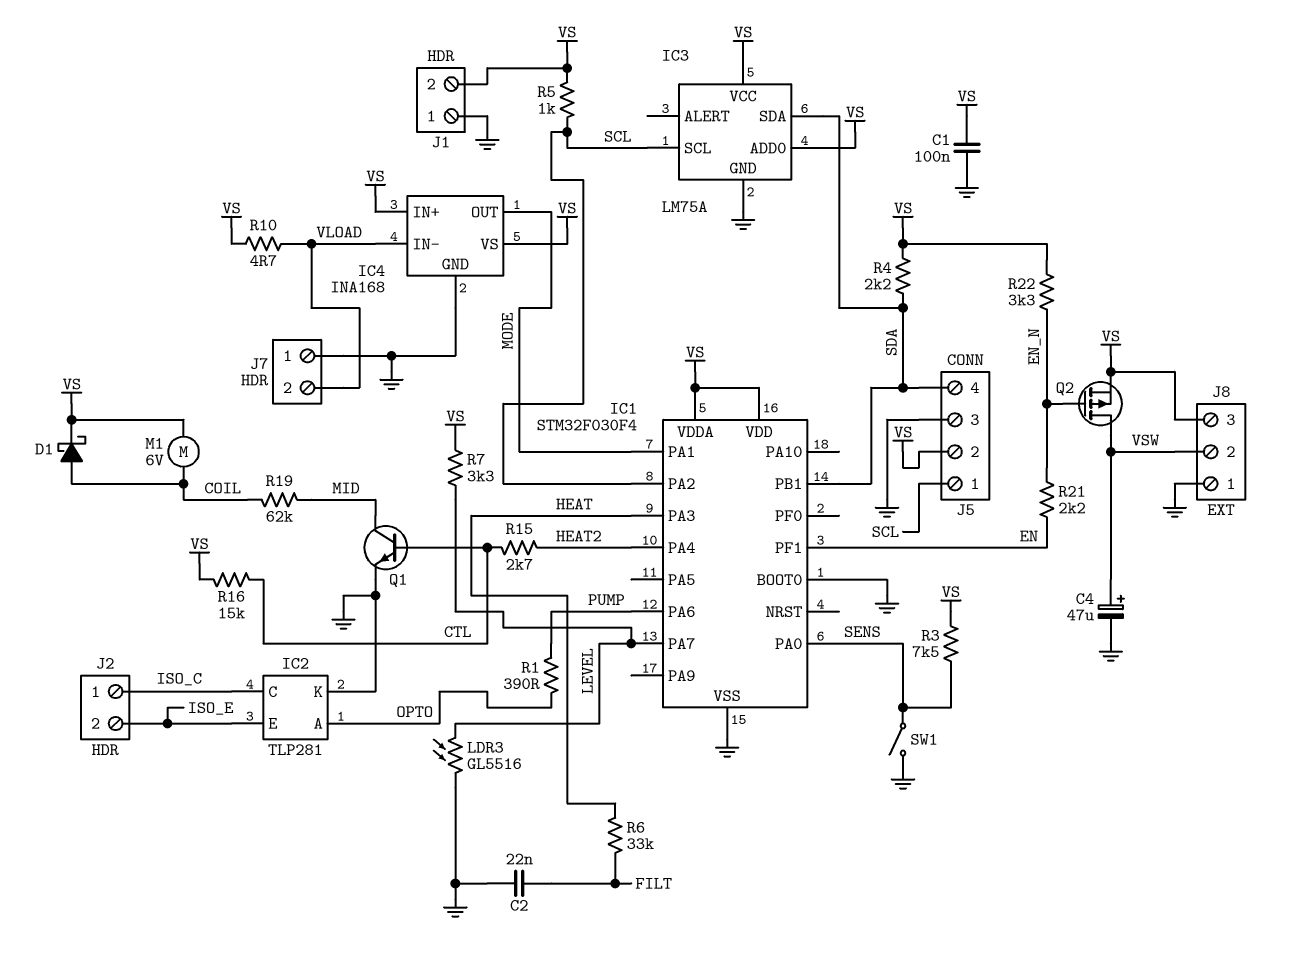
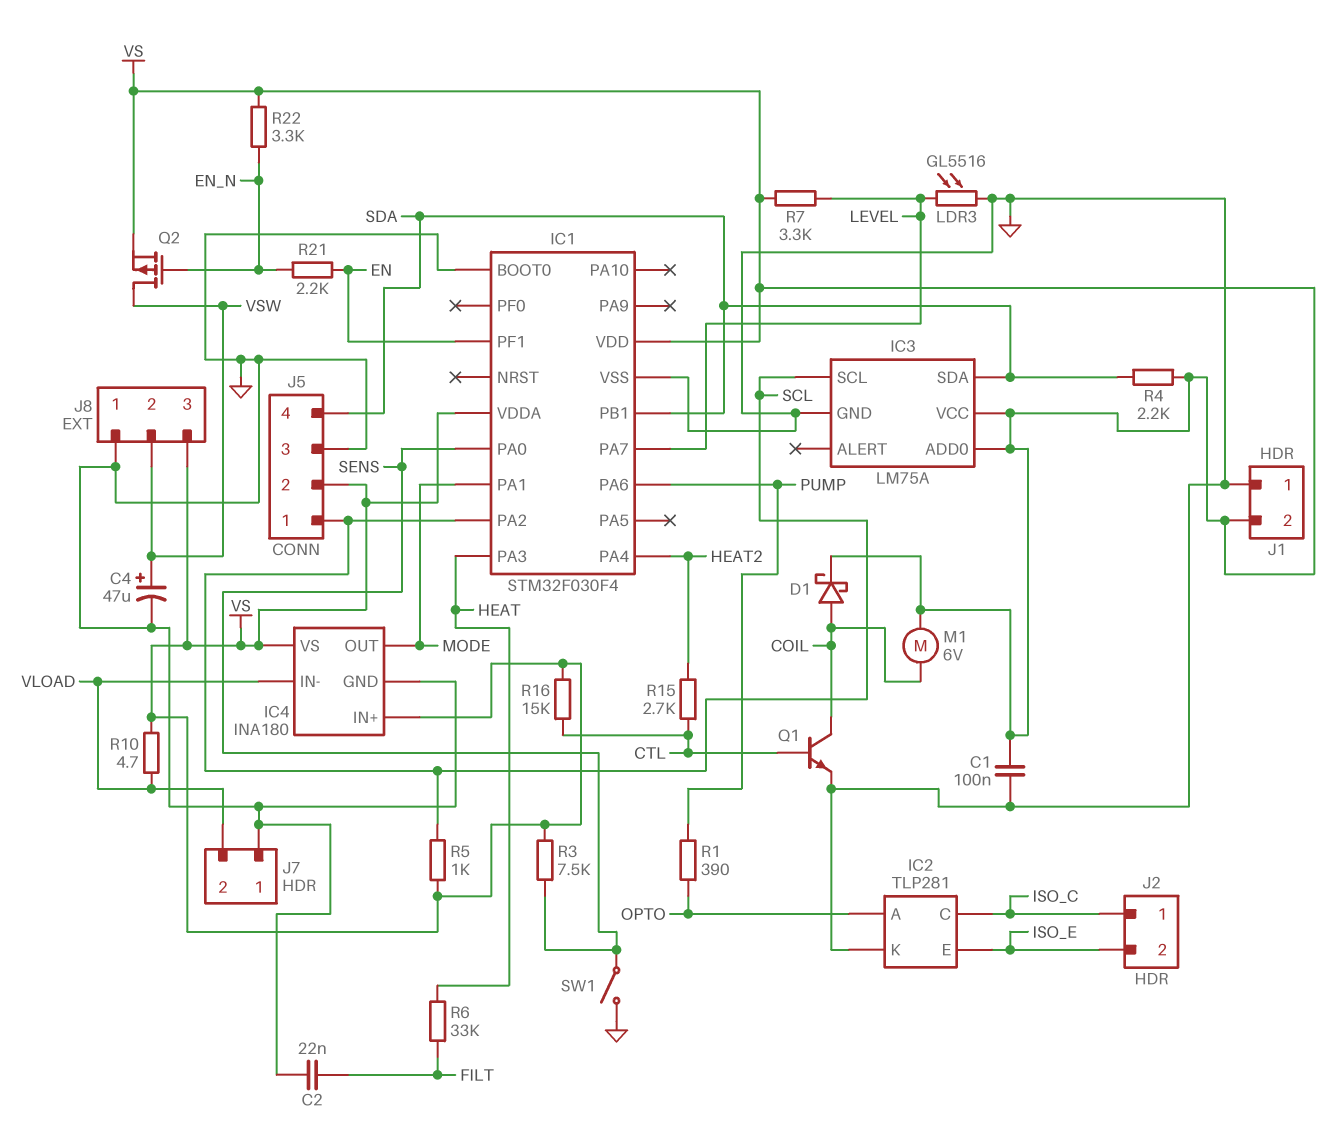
IC4: INA168 -> INA180
Q1: NPN (B CTL, C MID, E GND) -> NPN (B CTL, C COIL, E GND)
R19: 62k (COIL, MID) -> none

